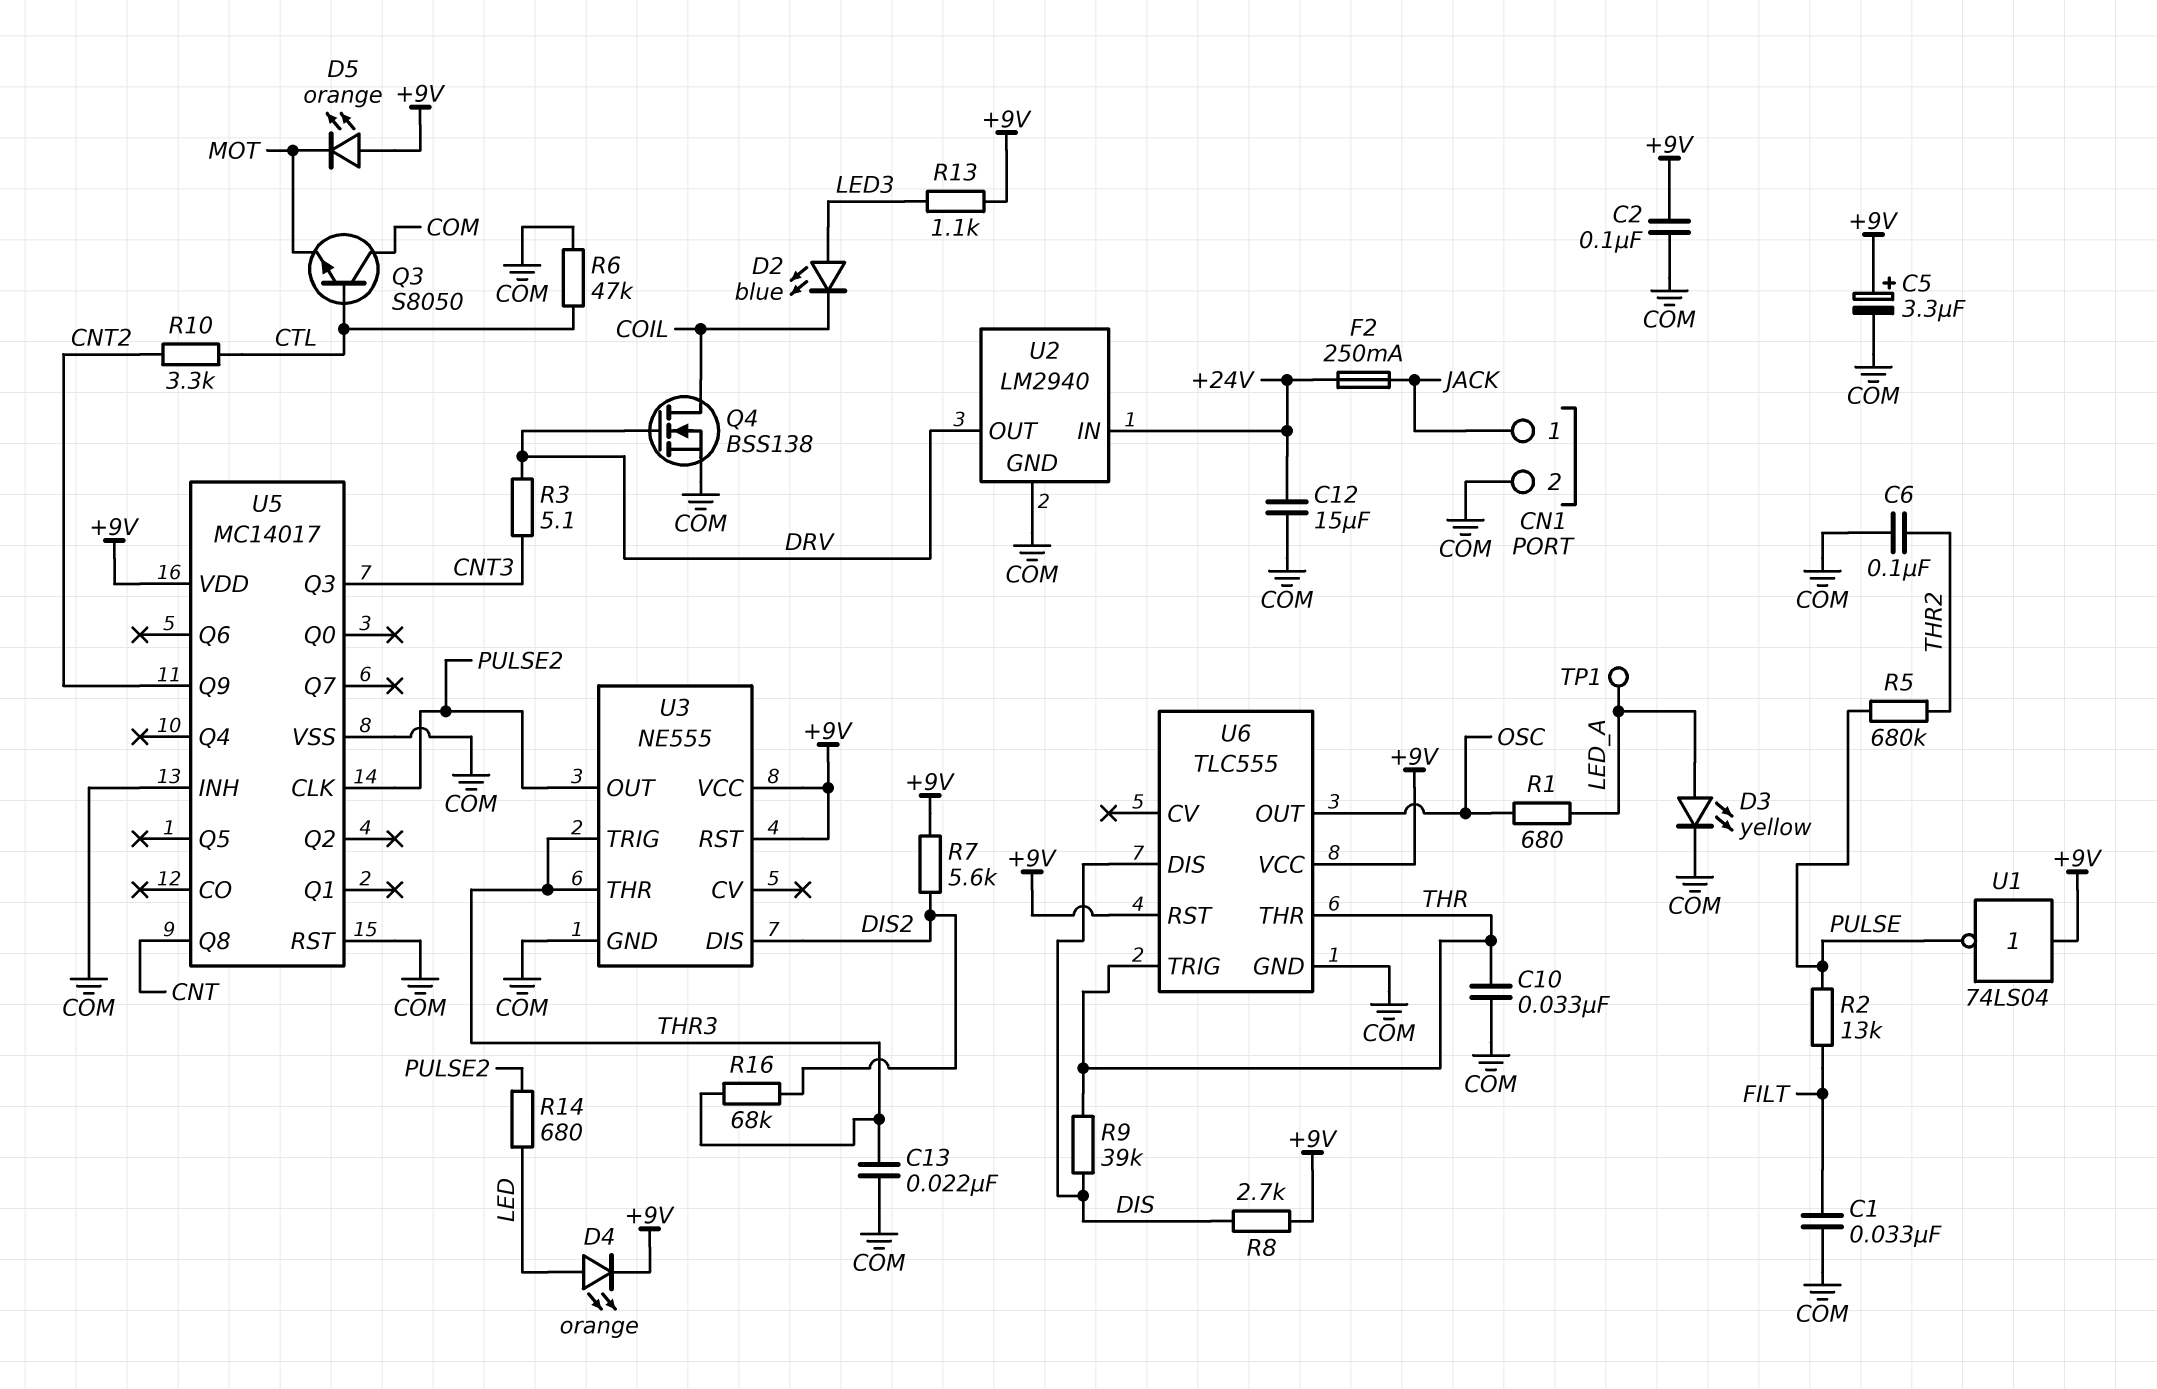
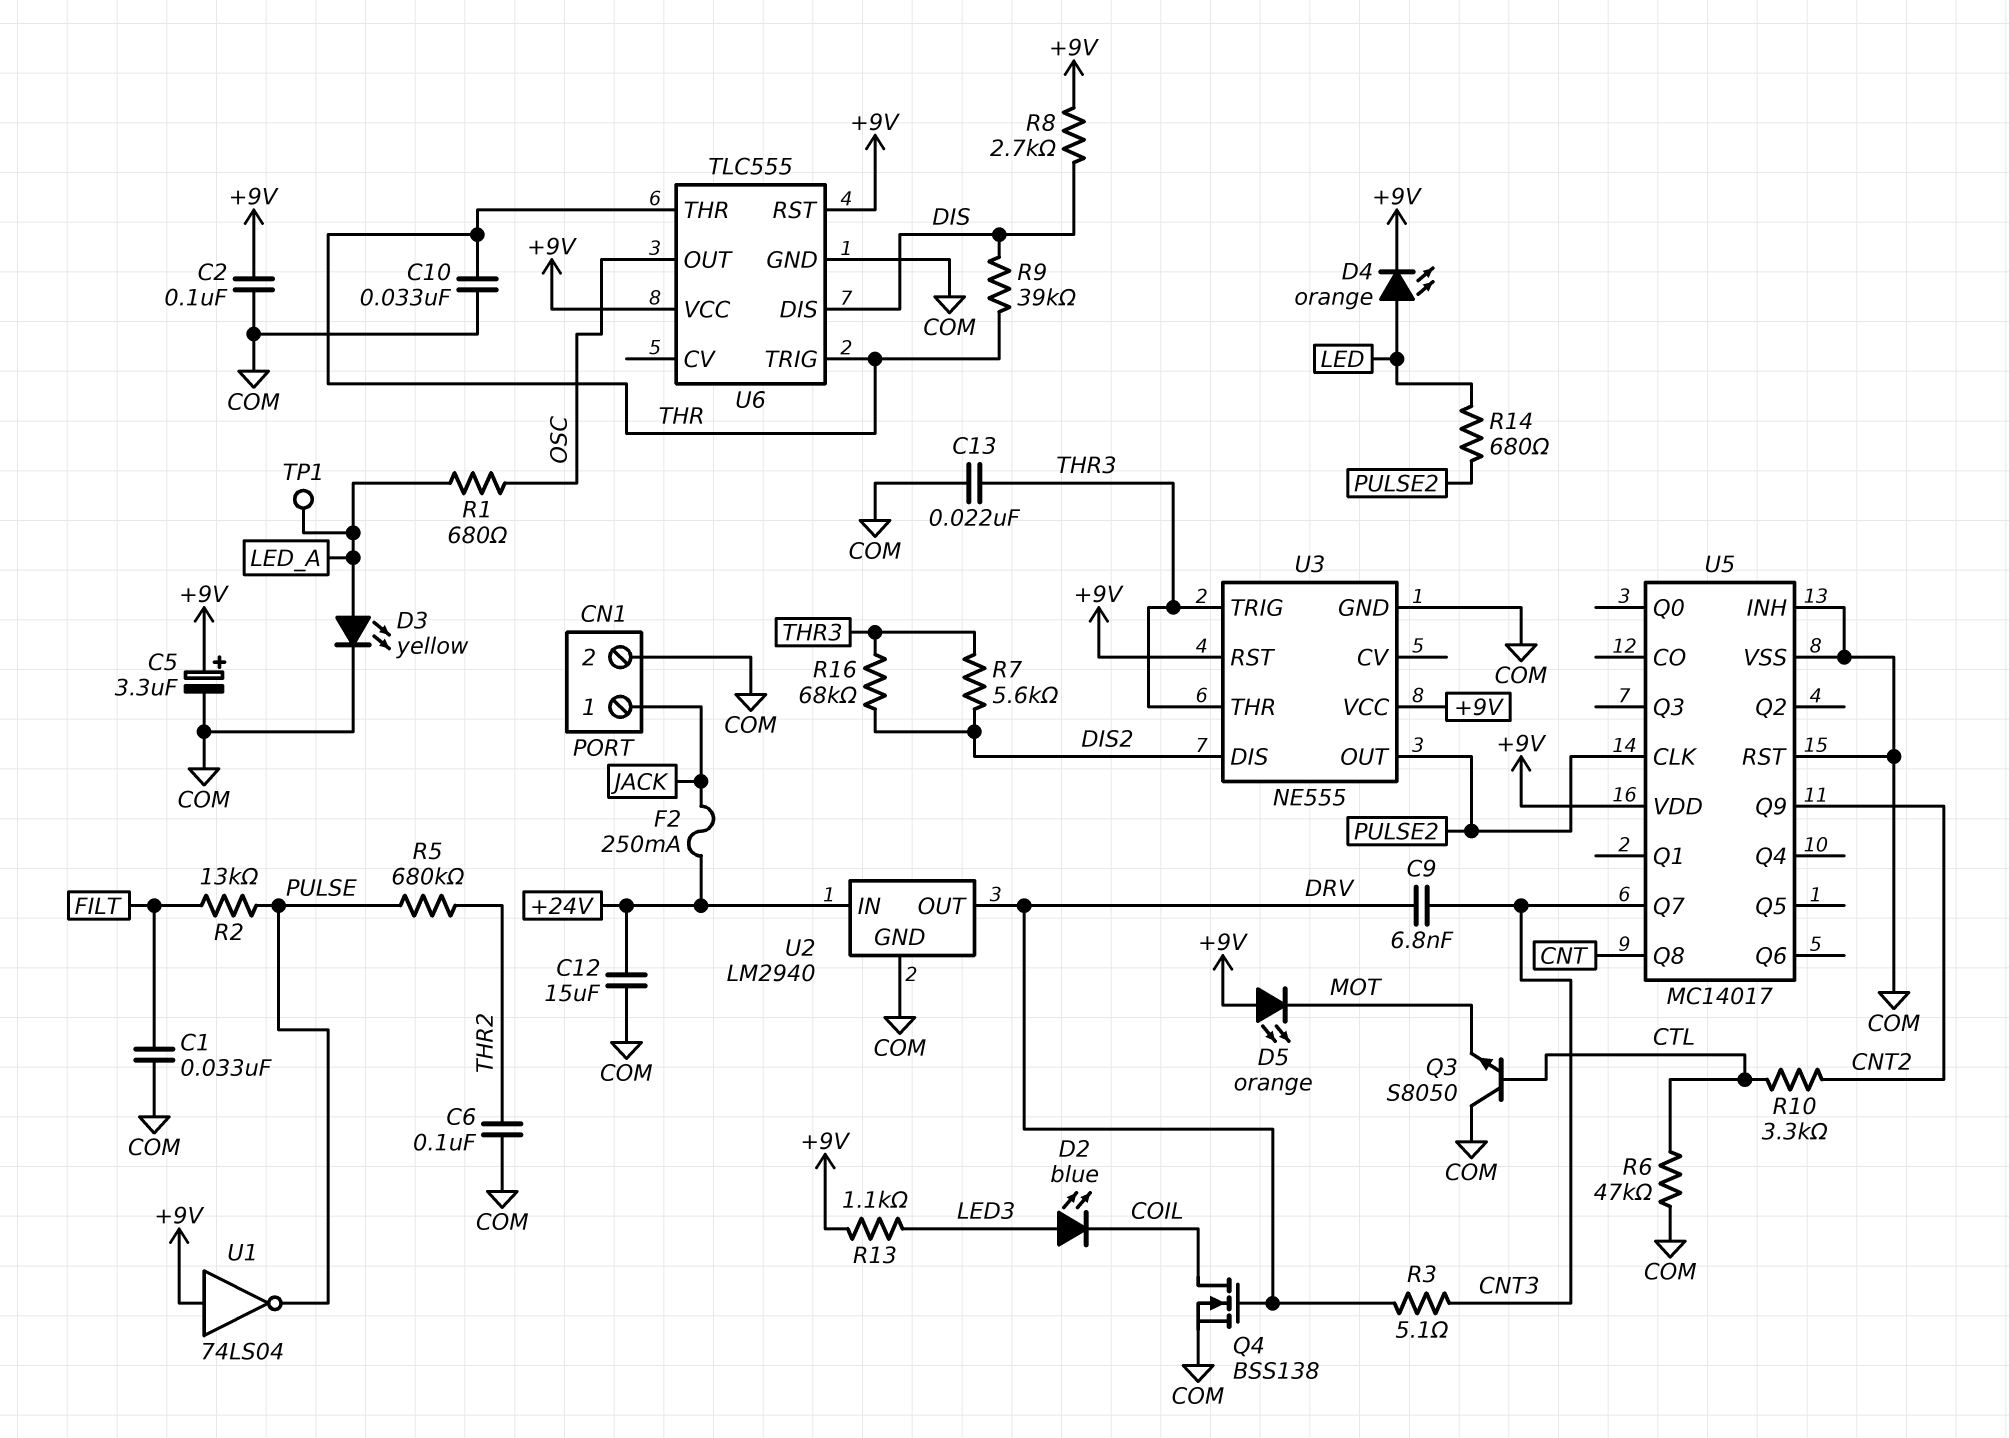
C9: none -> 6.8nF (CNT3, DRV)
R7: 5.6k (+9V, DIS2) -> 5.6k (DIS2, THR3)
U5 pin Q3: CNT3 -> none
U5 pin Q7: none -> CNT3

